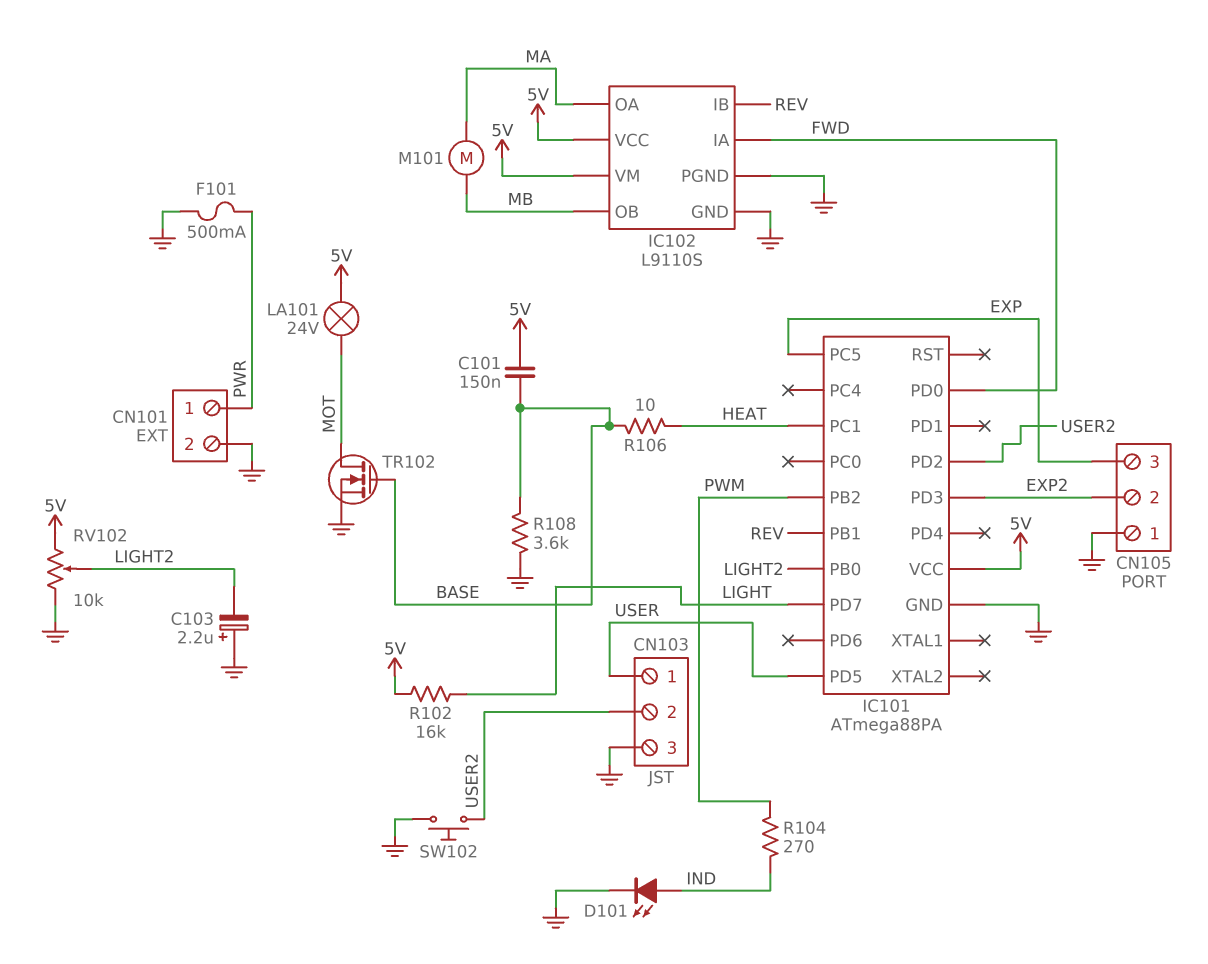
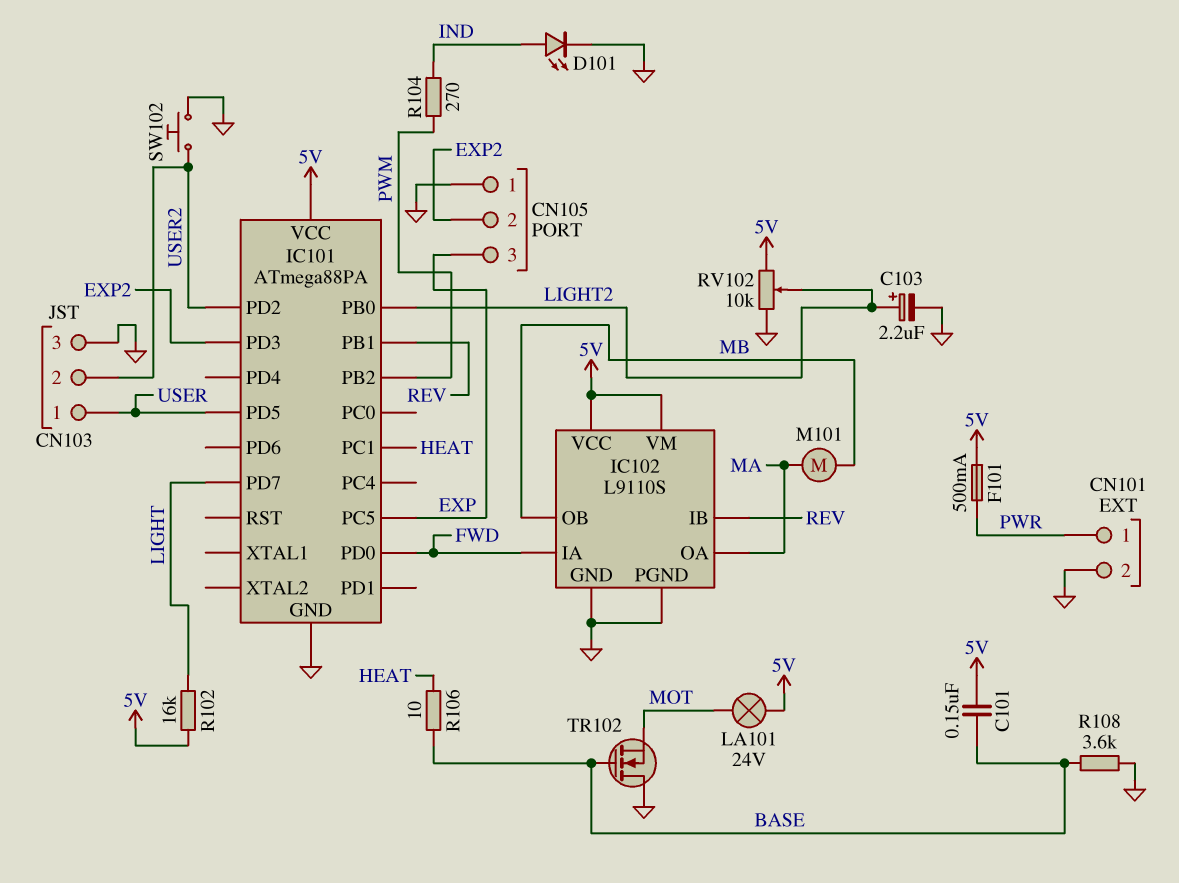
C103: 2.2uF (plus GND, minus LIGHT2) -> 2.2uF (plus LIGHT2, minus GND)
F101: 500mA (GND, PWR) -> 500mA (5V, PWR)
TR102: NMOS (G BASE, D MOT, S GND) -> NMOS (G BASE, D GND, S MOT)

